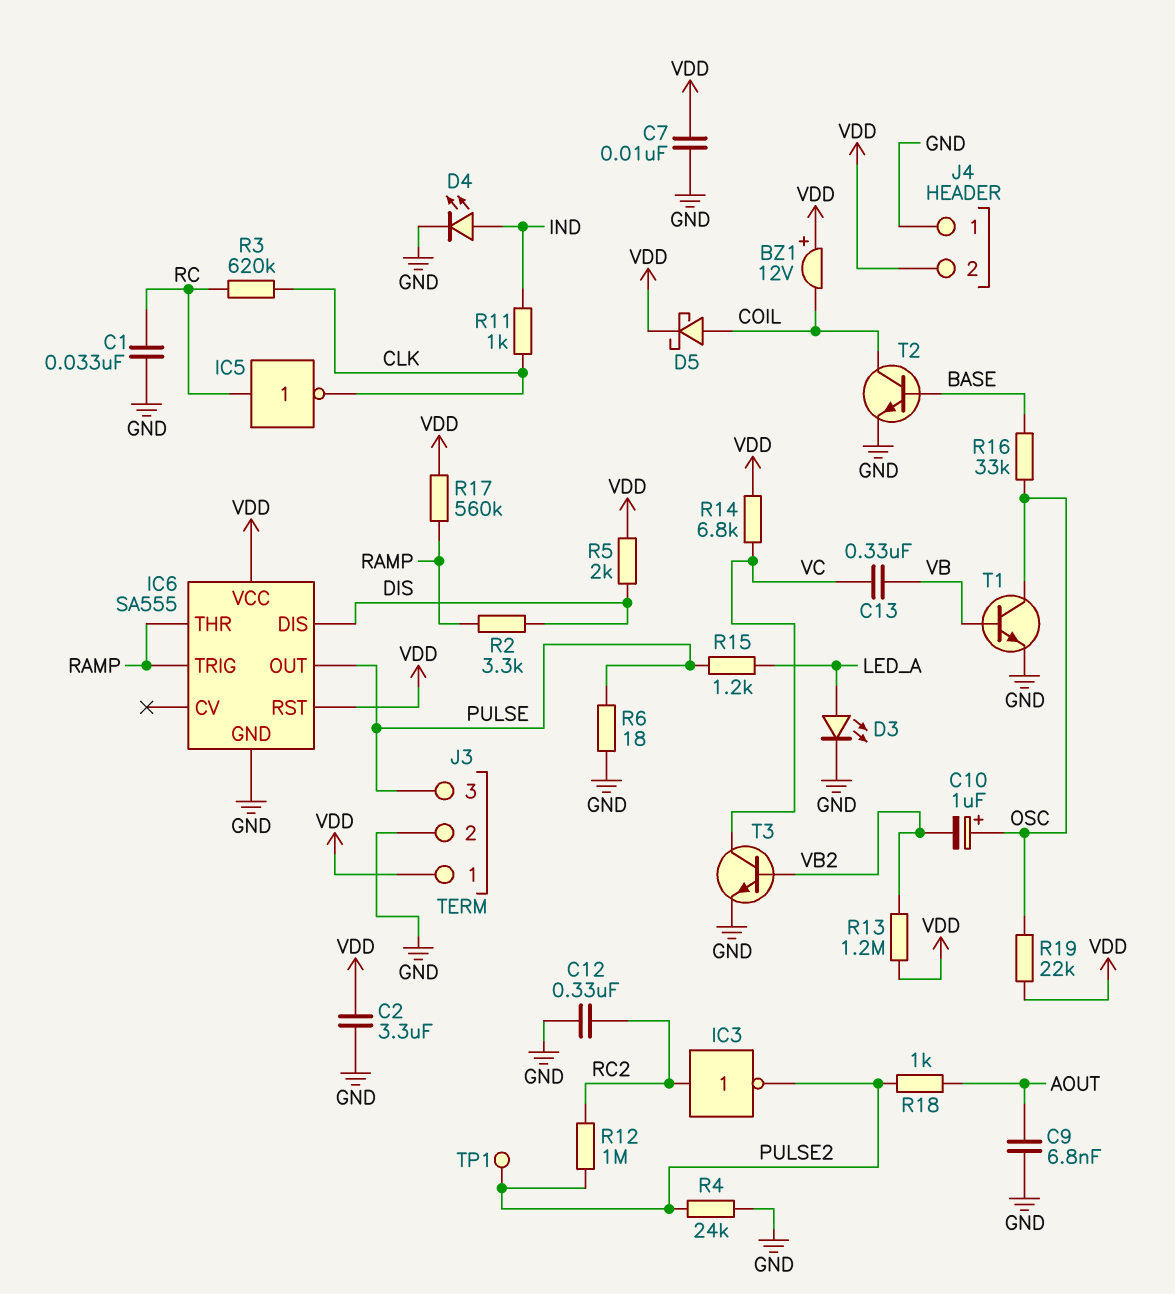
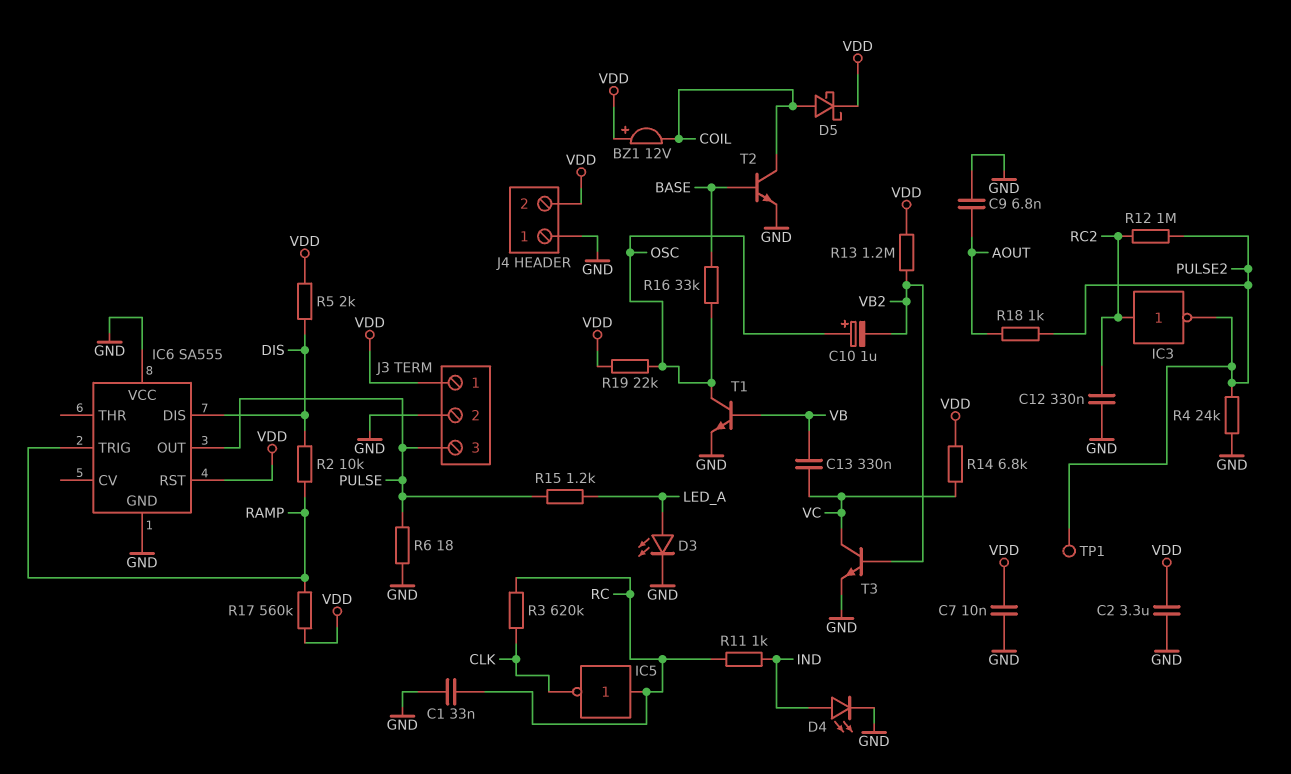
IC6 pin THR: RAMP -> none
IC6 pin VCC: VDD -> GND
R2: 3.3k (DIS, RAMP) -> 10k (DIS, RAMP)
R11: 1k (CLK, IND) -> 1k (IND, RC)

